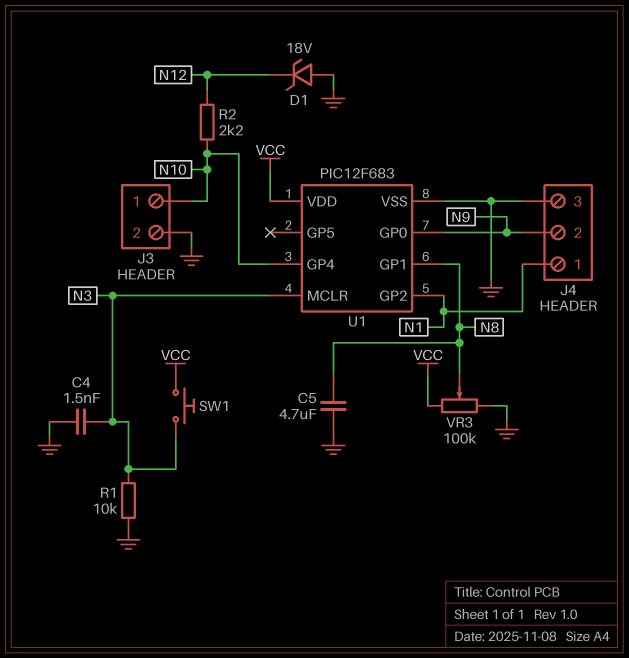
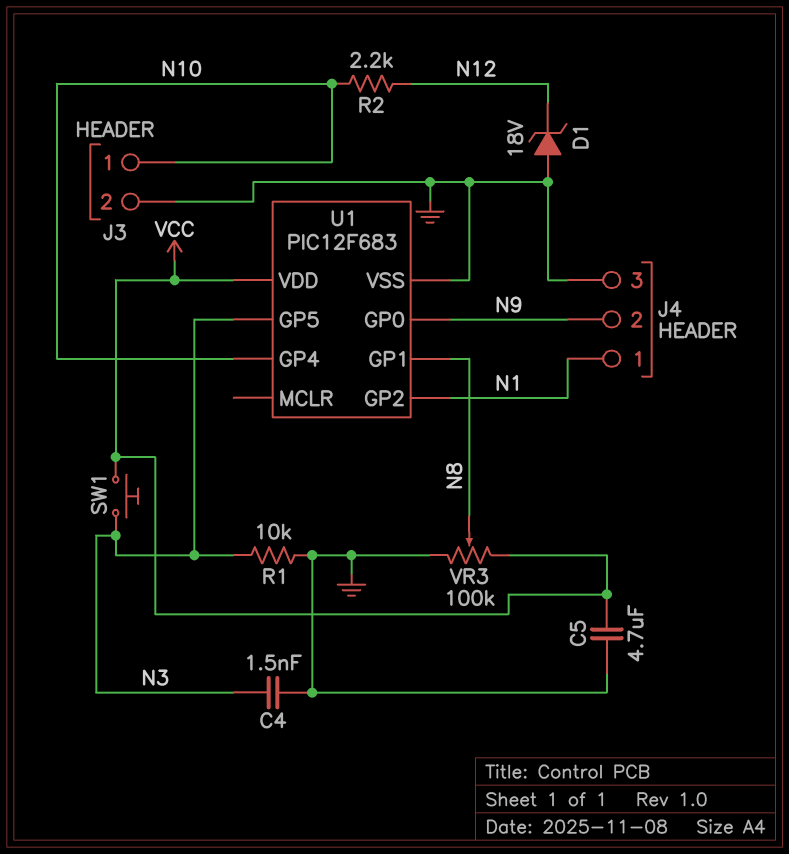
C5: 4.7uF (GND, N8) -> 4.7uF (GND, VCC)
U1 pin GP5: none -> N3
U1 pin MCLR: N3 -> none

